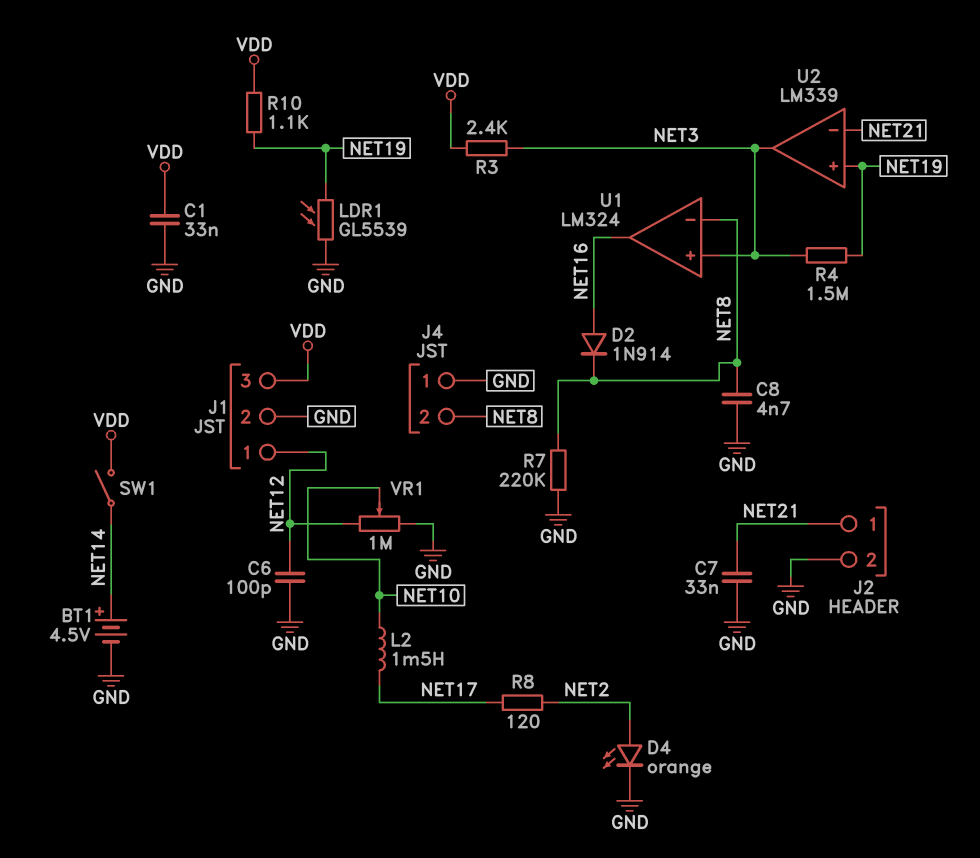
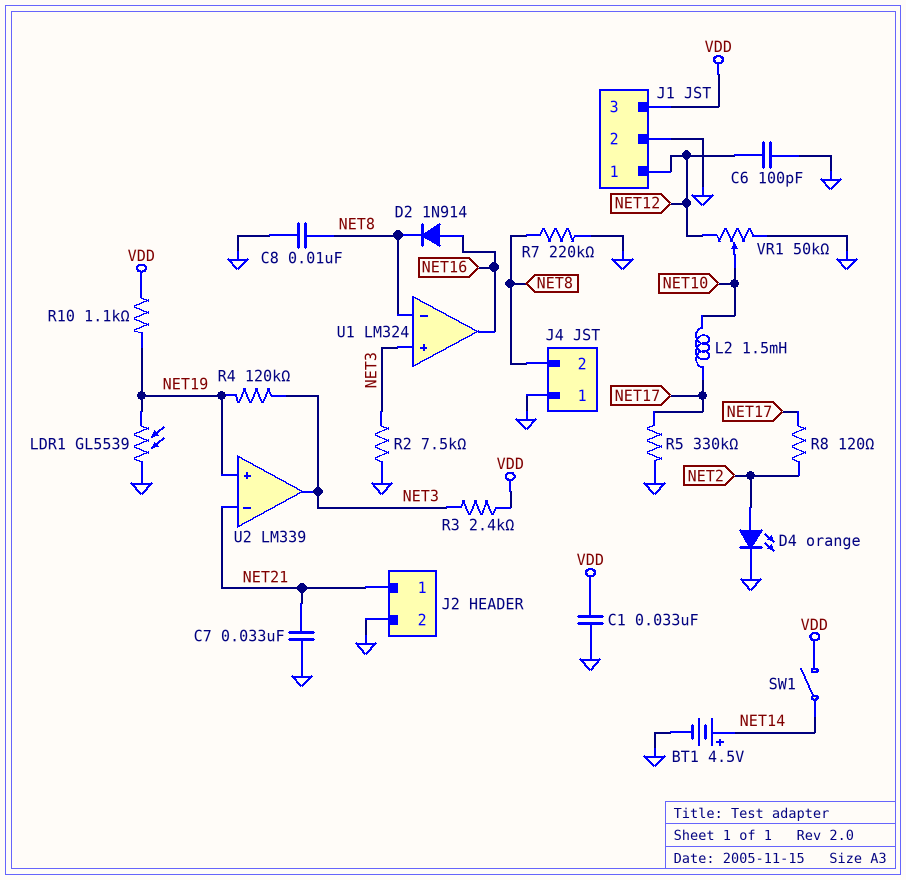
C8: 4.7nF (GND, NET8) -> 10nF (GND, NET8)
R2: none -> 7.5k (GND, NET3)
R4: 1.5M (NET3, NET19) -> 120k (NET3, NET19)
R5: none -> 330k (GND, NET17)
VR1: 1M (GND, NET12, wiper NET10) -> 50k (GND, NET12, wiper NET10)

